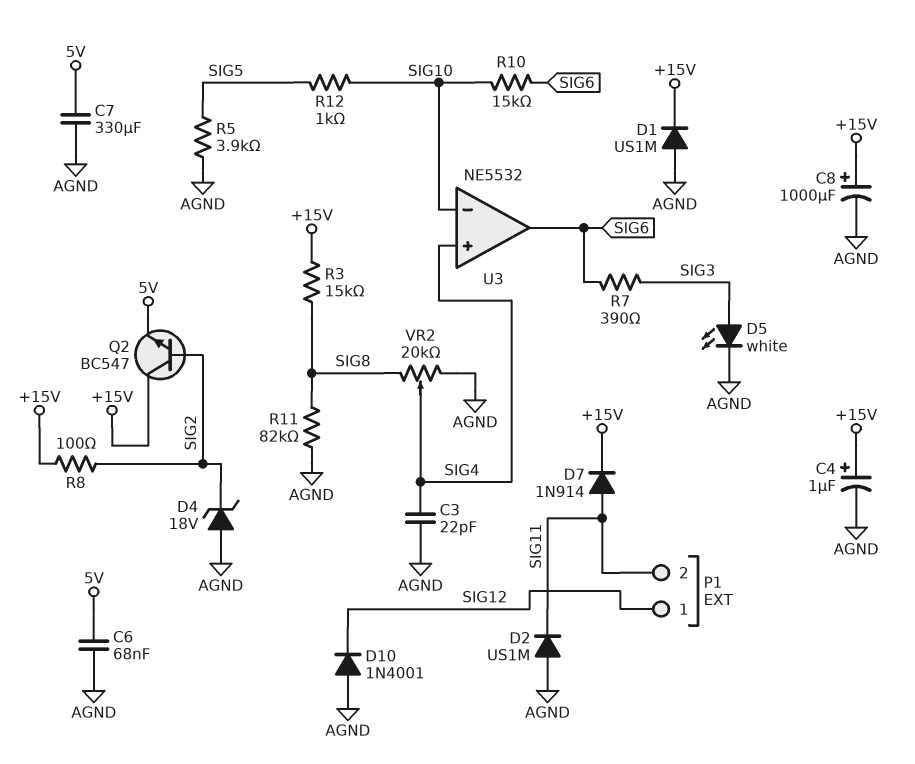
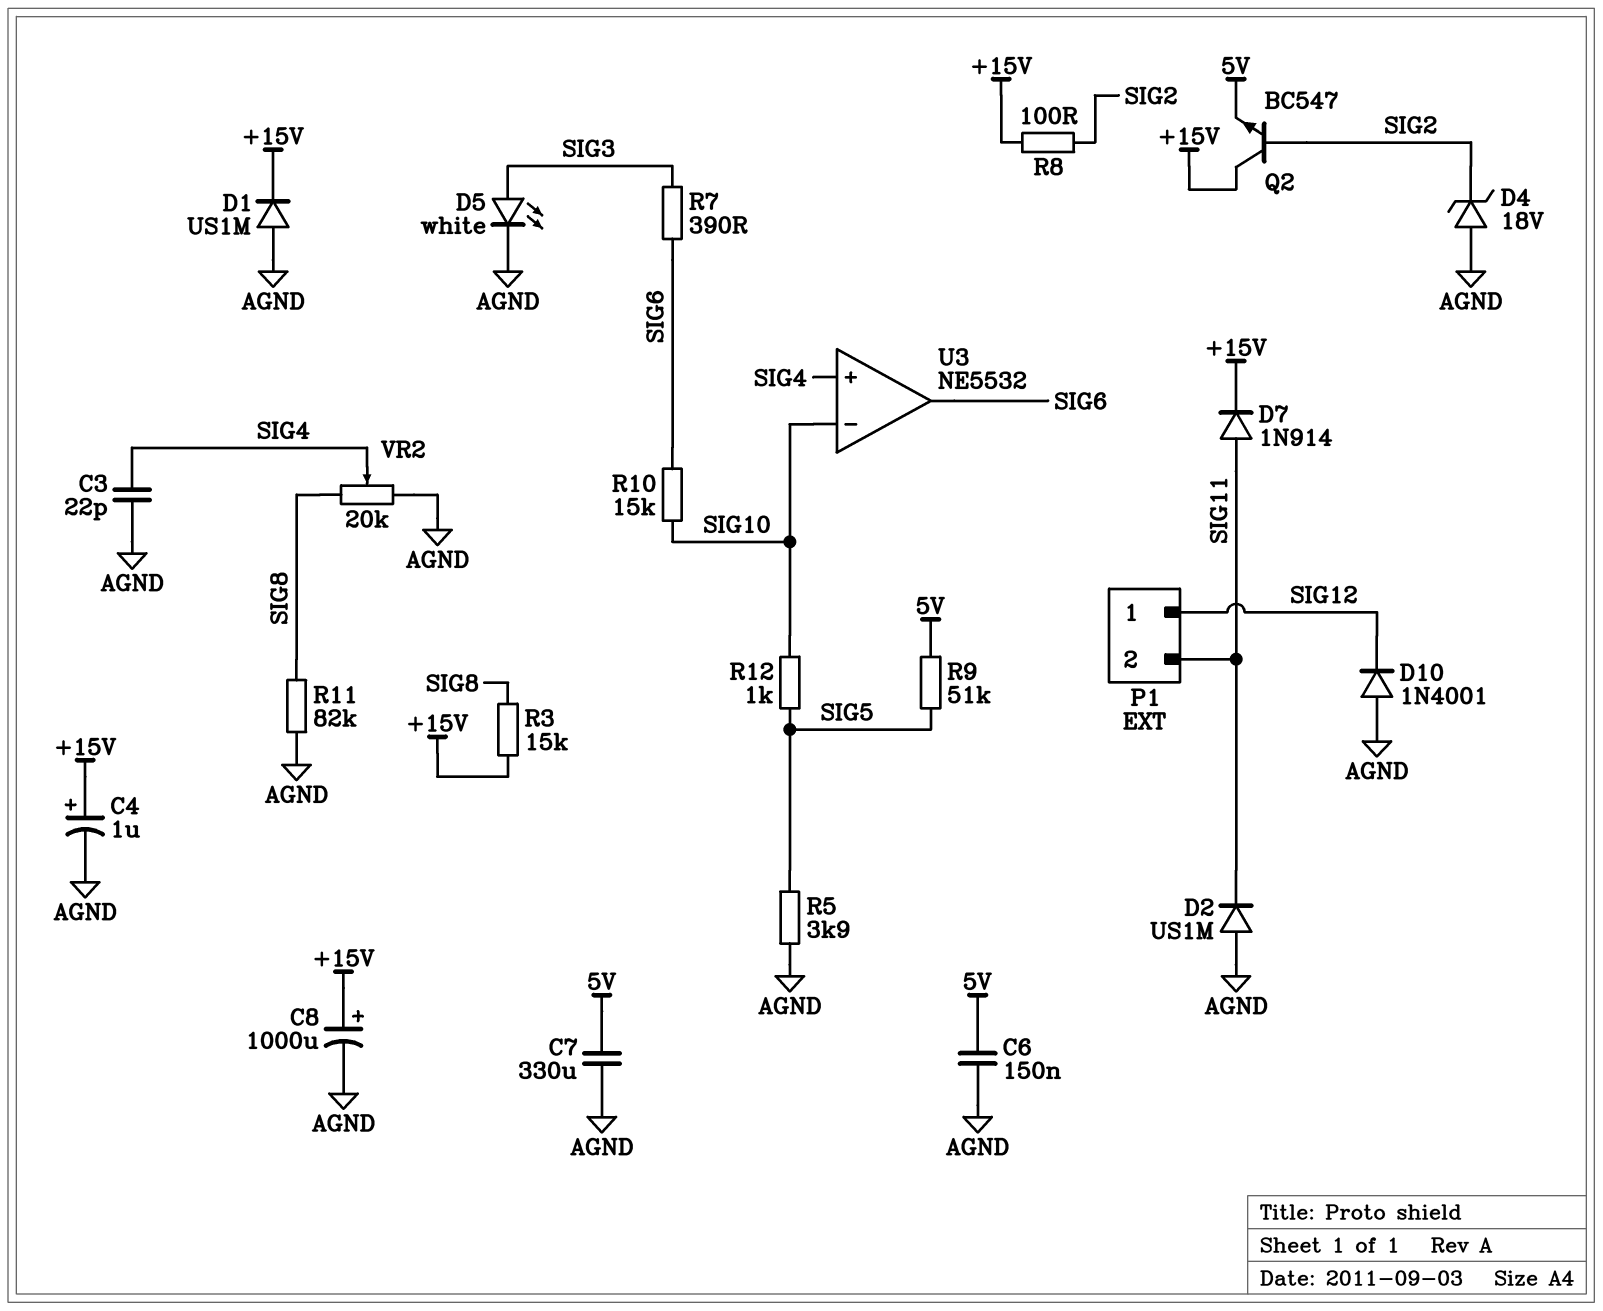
C6: 68nF (5V, AGND) -> 150nF (5V, AGND)
R9: none -> 51k (5V, SIG5)

